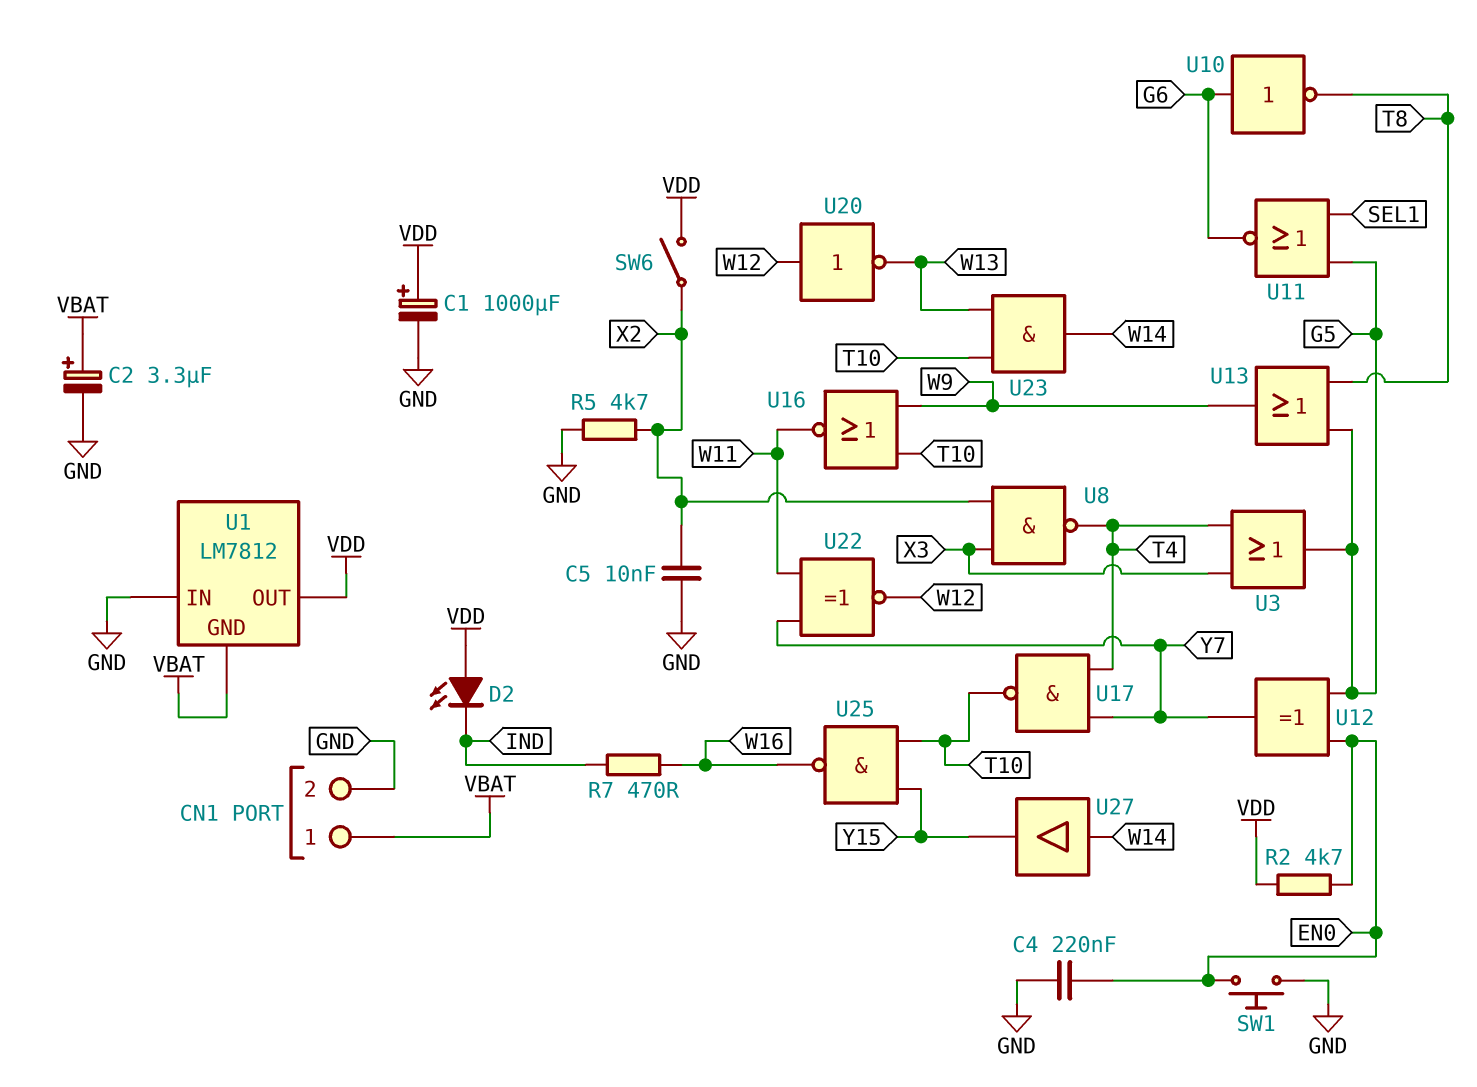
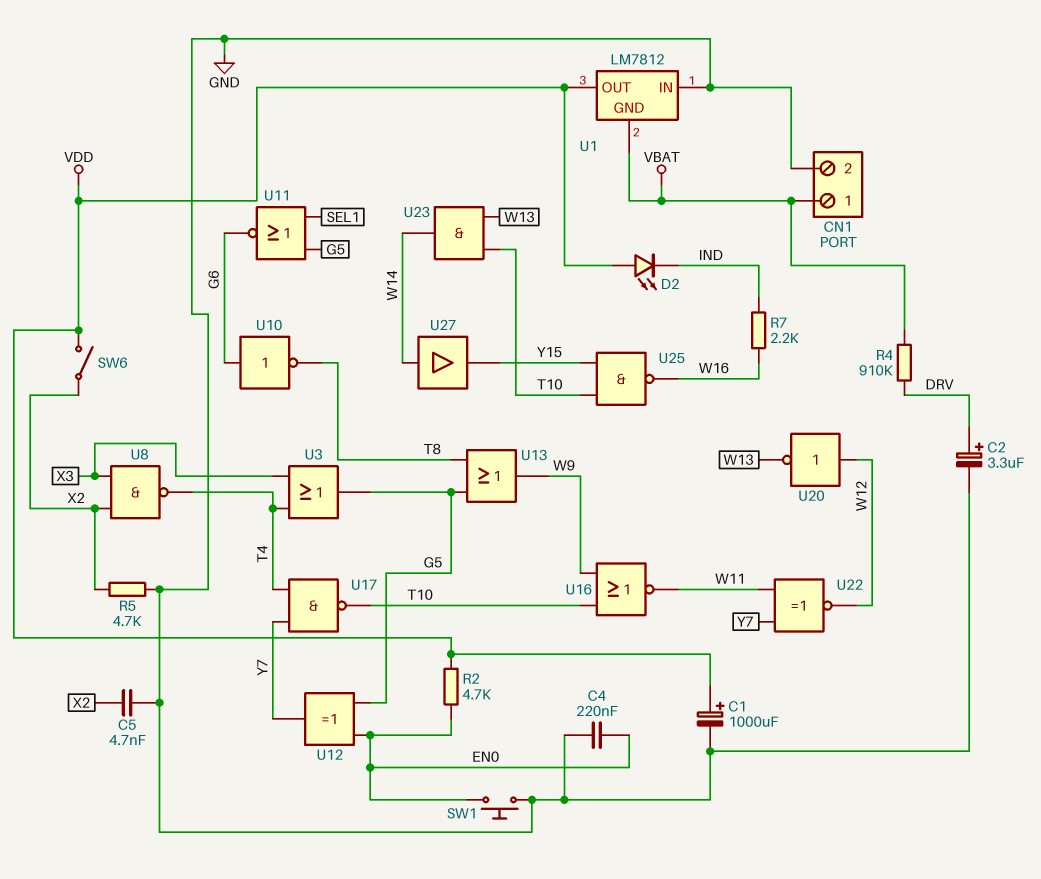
C2: 3.3uF (plus VBAT, minus GND) -> 3.3uF (plus DRV, minus GND)
C5: 10nF (GND, X2) -> 4.7nF (GND, X2)
R4: none -> 910k (DRV, VBAT)
R7: 470 (IND, W16) -> 2.2k (IND, W16)

